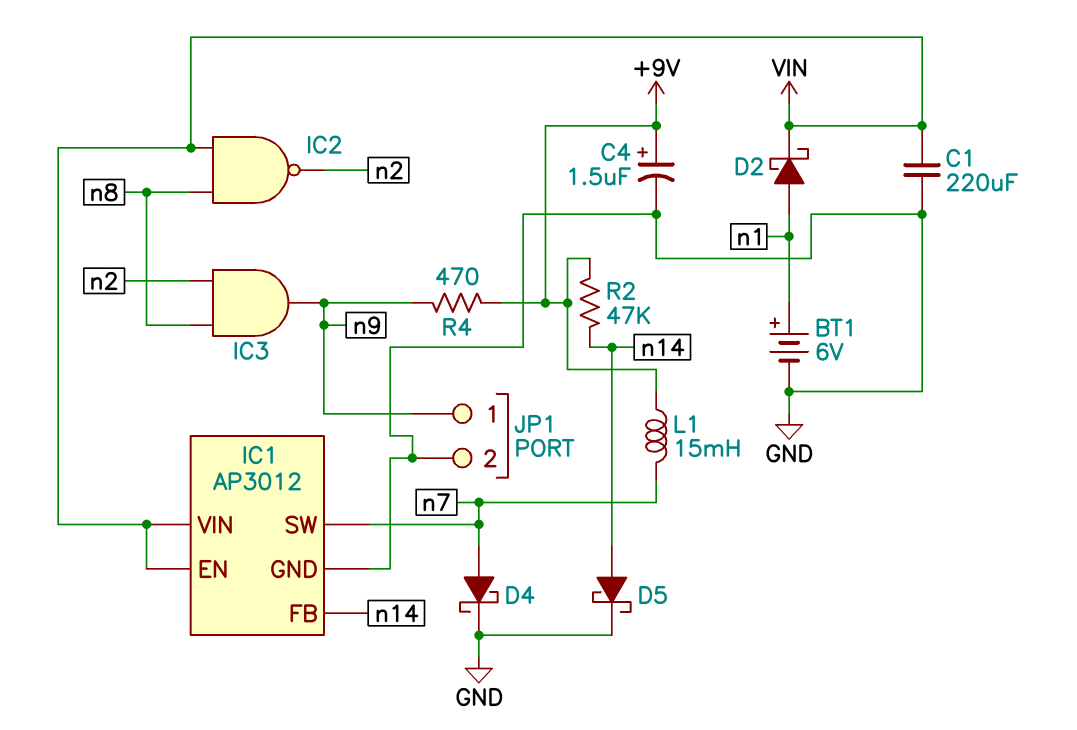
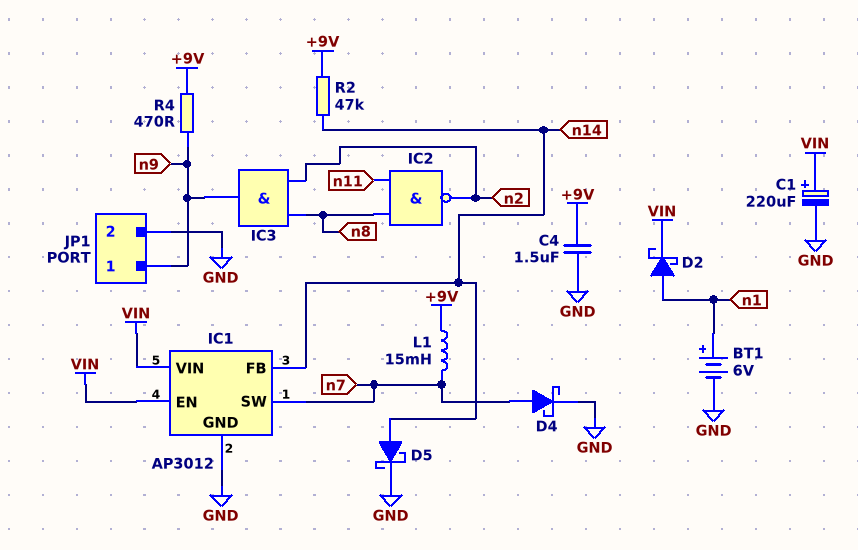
C1: 220uF (GND, VIN) -> 220uF (plus VIN, minus GND)
C4: 1.5uF (plus +9V, minus GND) -> 1.5uF (+9V, GND)
IC2: NAND (in VIN, in n8, out n2) -> NAND (in n8, in n11, out n2)

